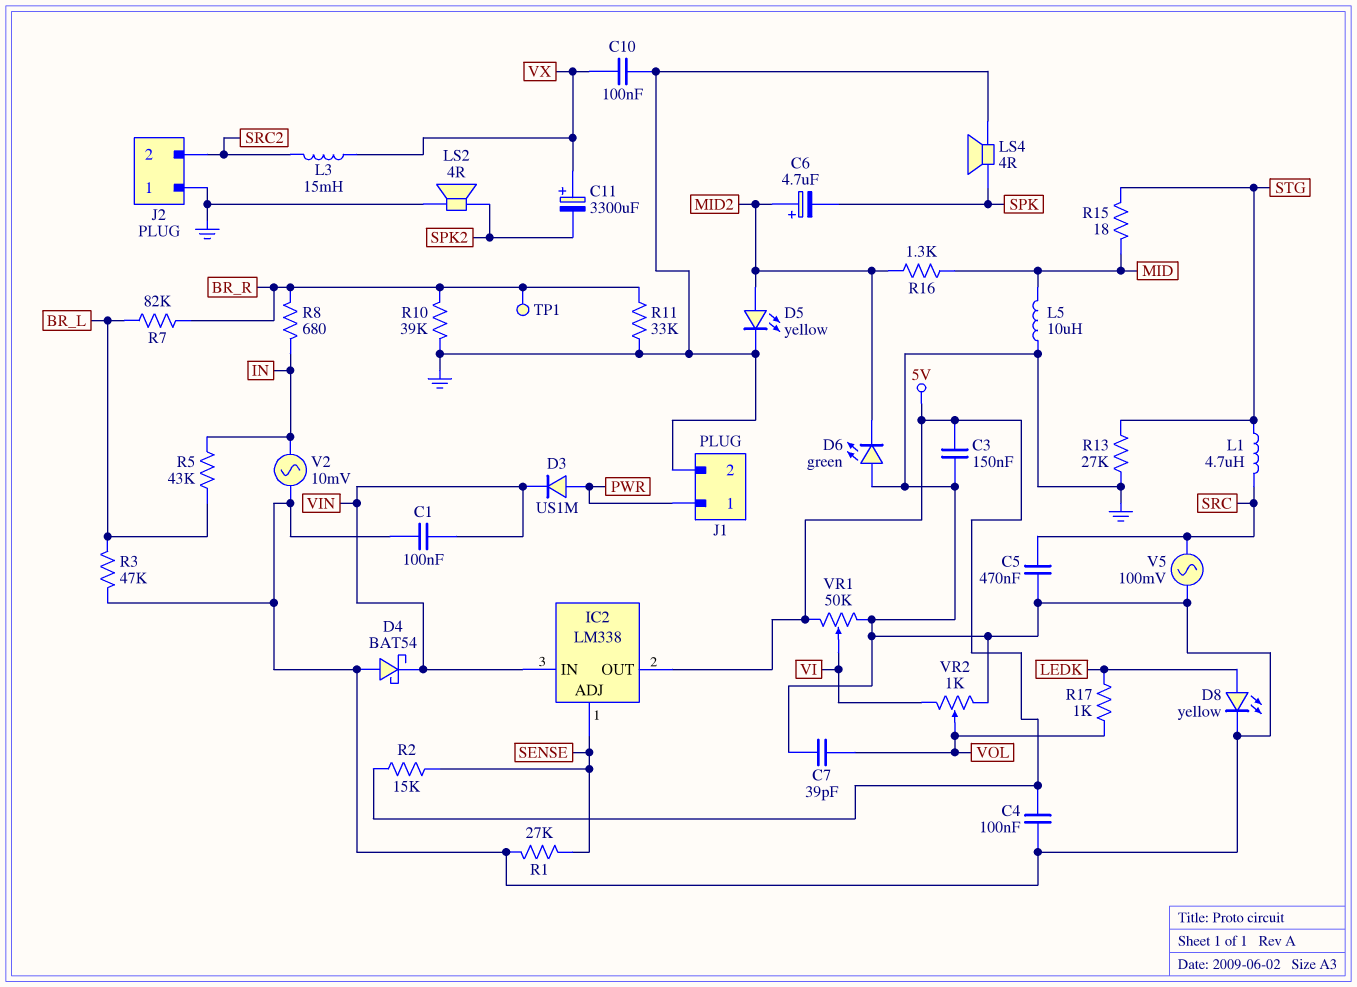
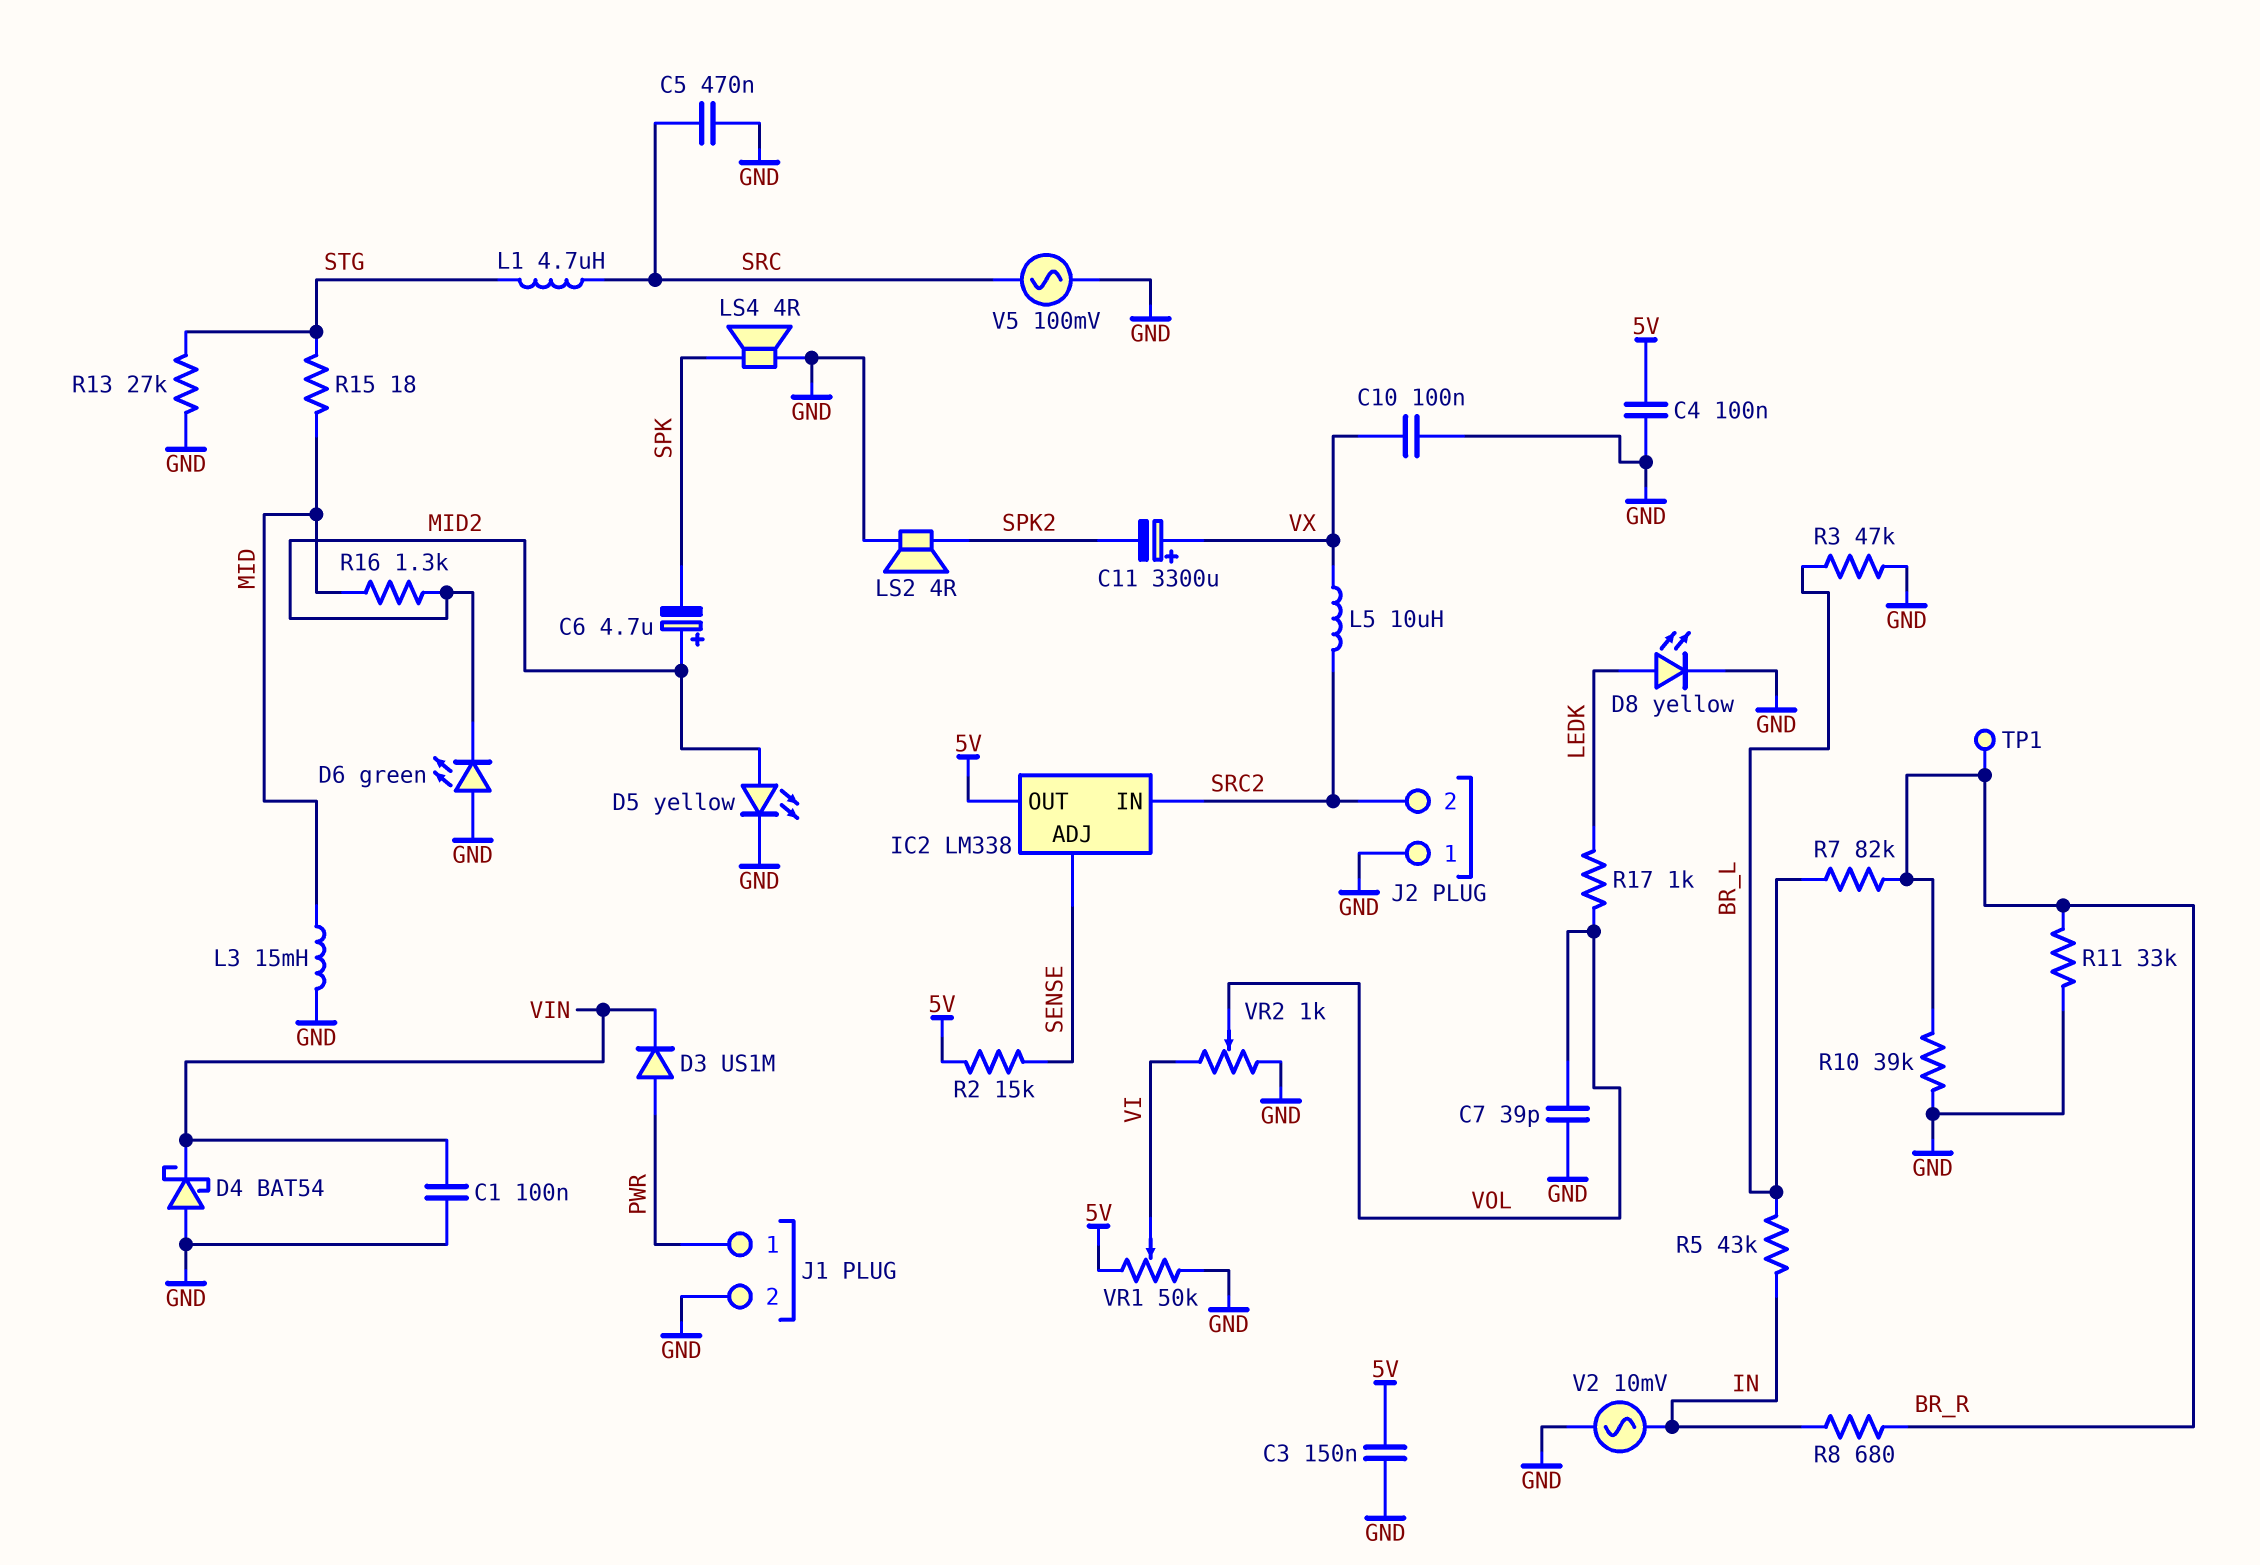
IC2 pin IN: VIN -> SRC2
L3: 15mH (SRC2, VX) -> 15mH (GND, MID)
L5: 10uH (GND, MID) -> 10uH (SRC2, VX)
R1: 27k (GND, SENSE) -> none

